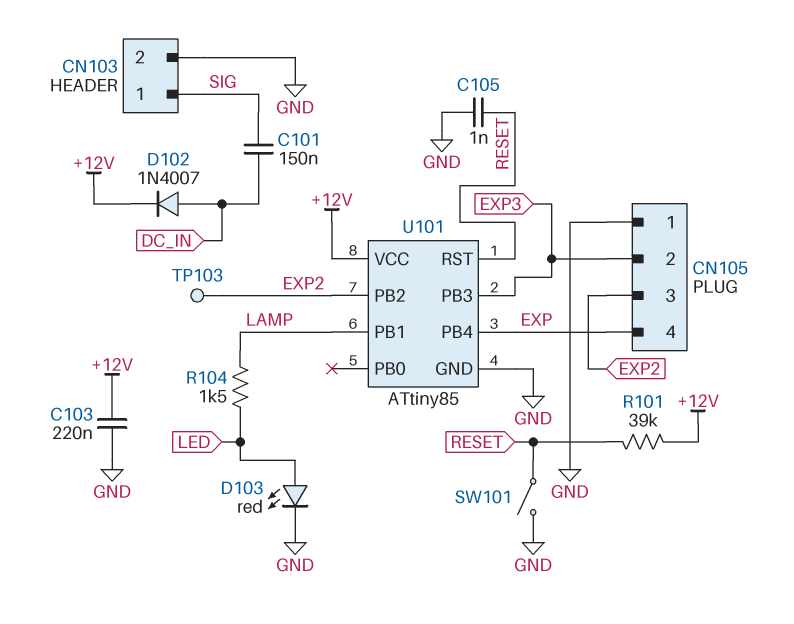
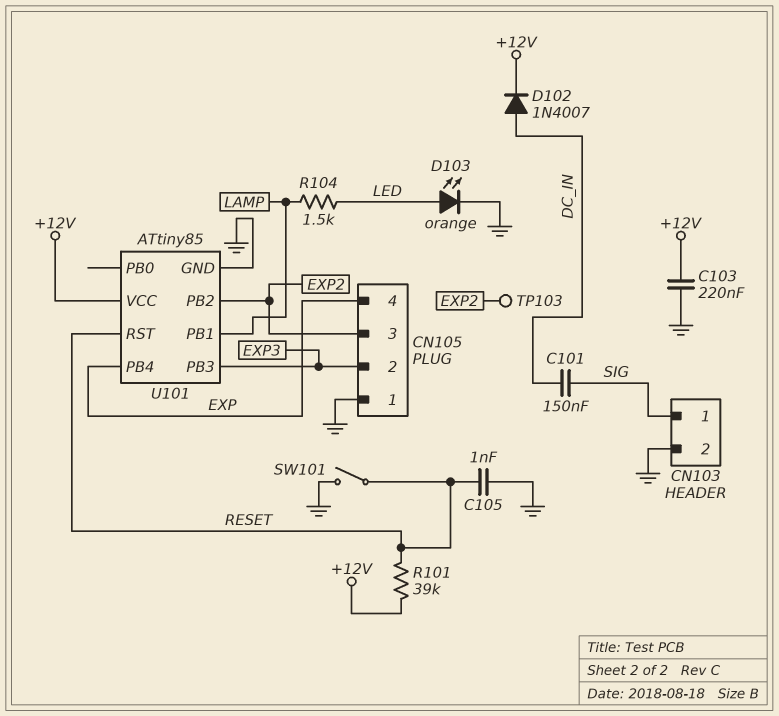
D103: LED red (A LED, K GND) -> LED orange (A LED, K GND)

